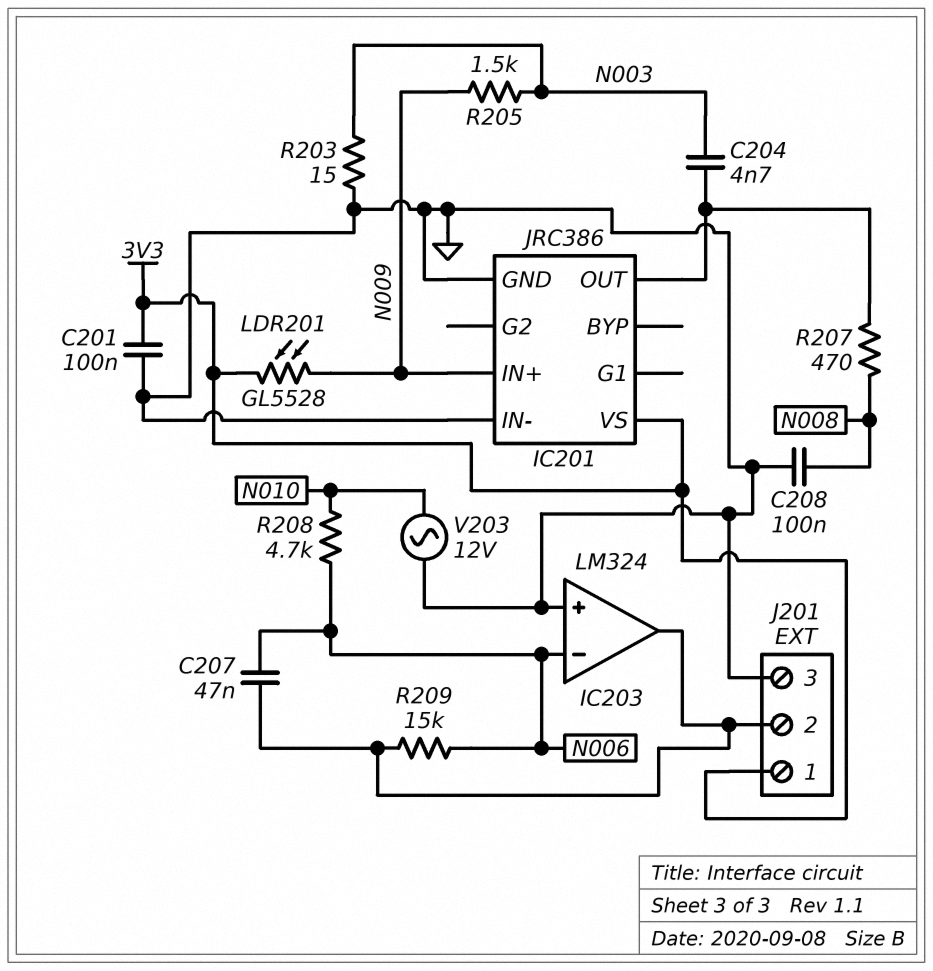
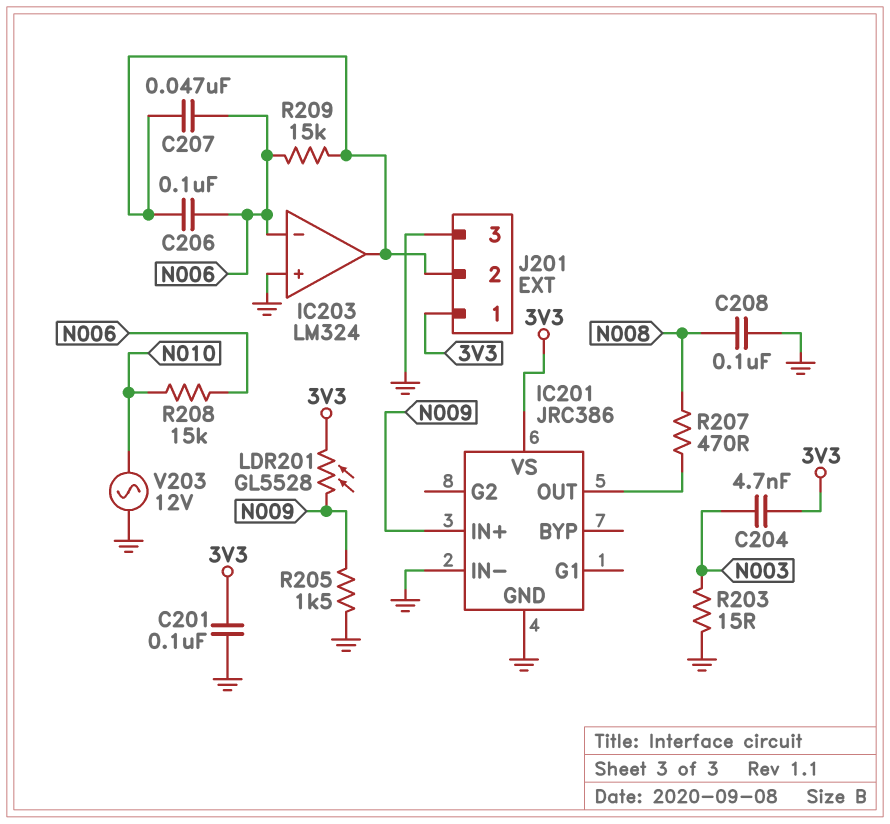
C204: 4.7nF (IC201/OUT, N003) -> 4.7nF (3V3, N003)
C206: none -> 100nF (IC203/out, N006)
R205: 1.5k (N003, N009) -> 1.5k (GND, N009)
R208: 4.7k (N006, N010) -> 15k (N006, N010)

